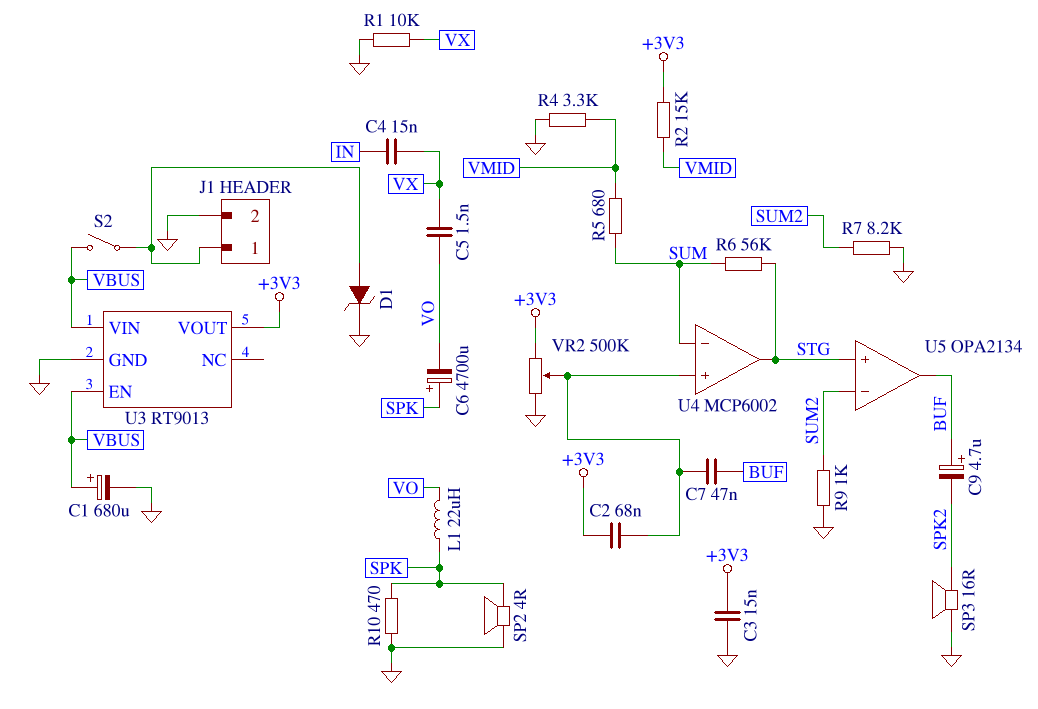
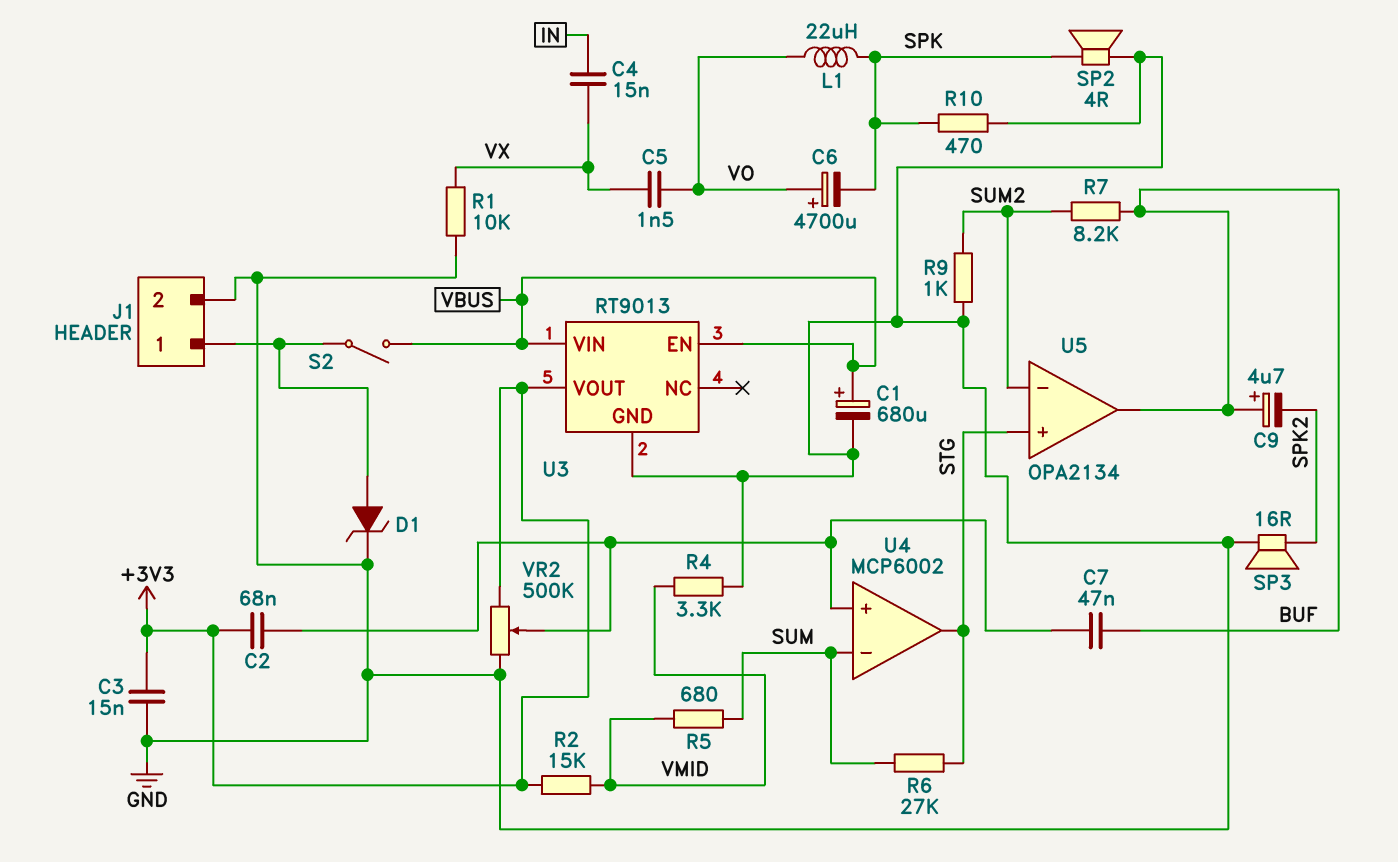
C6: 4700uF (plus SPK, minus VO) -> 4700uF (plus VO, minus SPK)
R6: 56k (STG, SUM) -> 27k (STG, SUM)
R7: 8.2k (GND, SUM2) -> 8.2k (BUF, SUM2)

